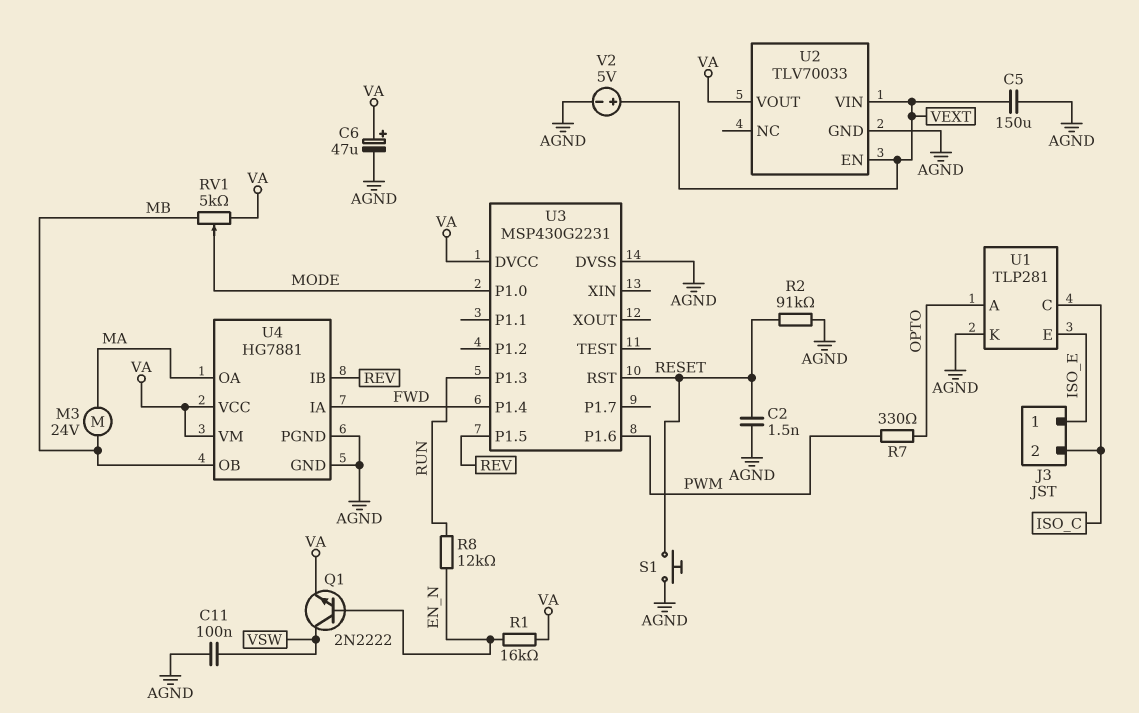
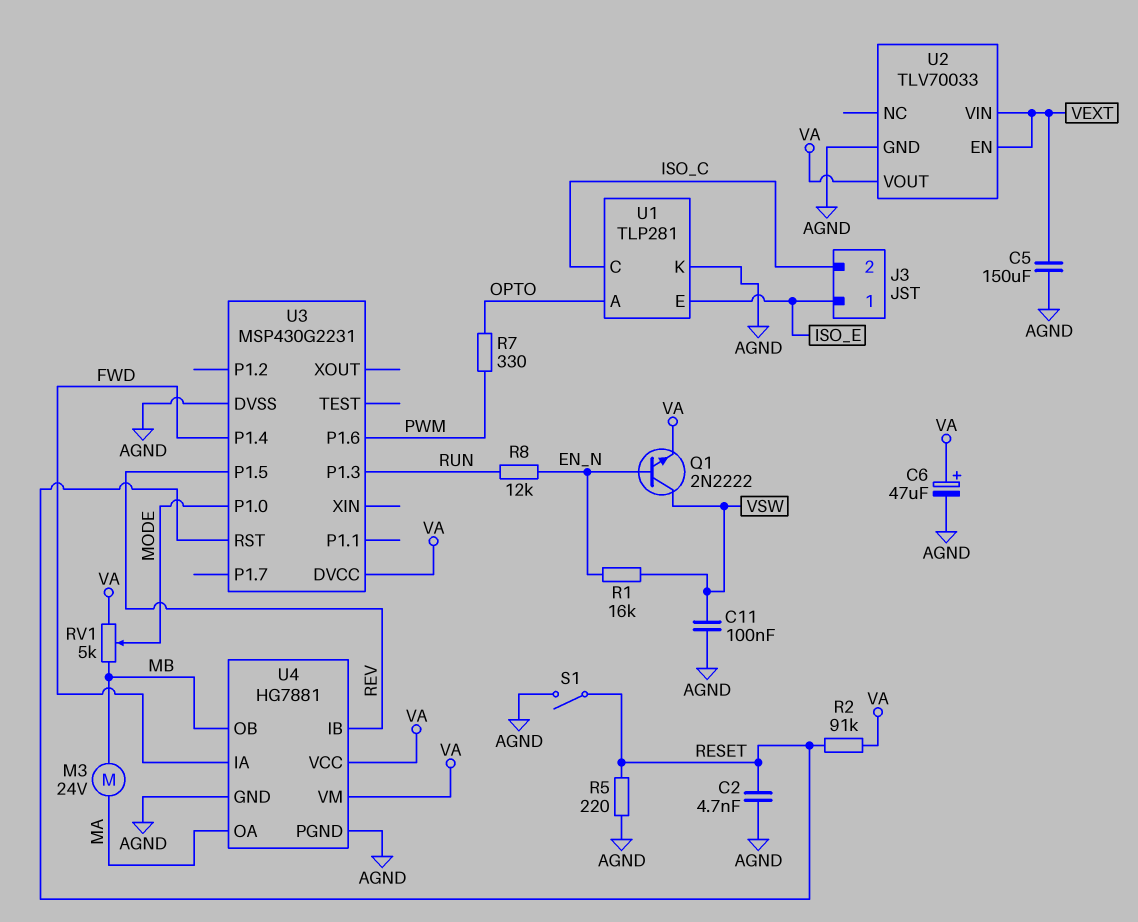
C2: 1.5nF (AGND, RESET) -> 4.7nF (AGND, RESET)
R1: 16k (EN_N, VA) -> 16k (EN_N, VSW)
R2: 91k (AGND, RESET) -> 91k (RESET, VA)
R5: none -> 220 (AGND, RESET)
S1: button (AGND, RESET) -> switch (AGND, RESET)
V2: 5V (plus VEXT, minus AGND) -> none

